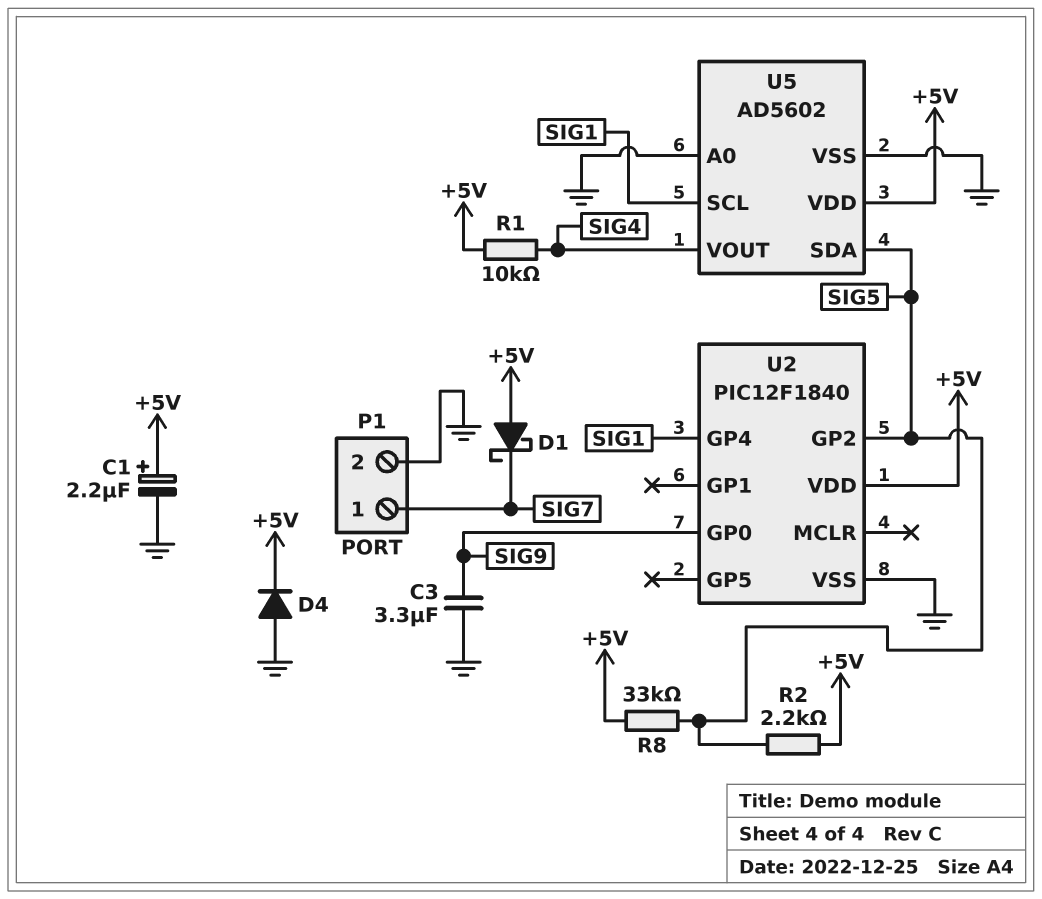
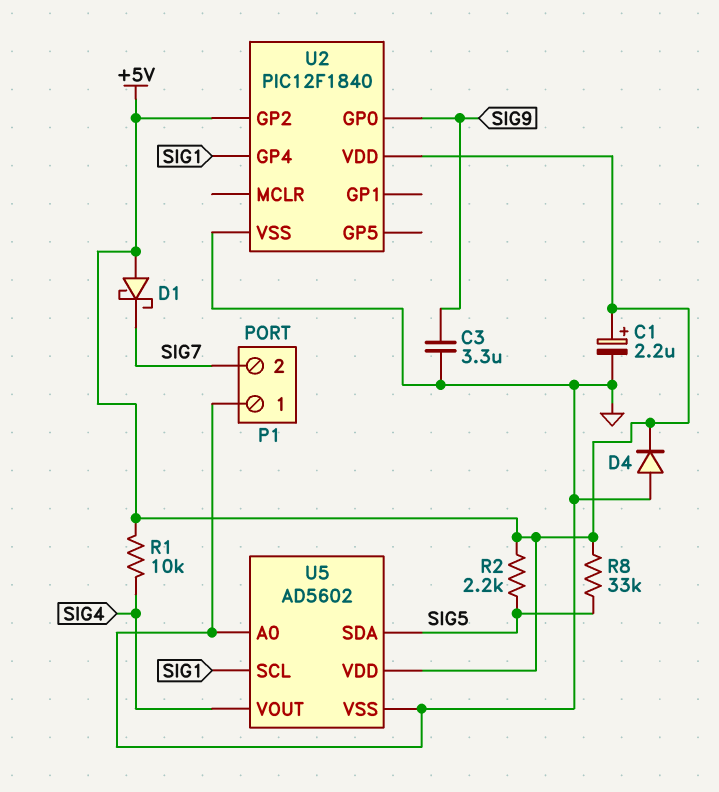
P1 pin 1: SIG7 -> GND
P1 pin 2: GND -> SIG7
U2 pin GP2: SIG5 -> +5V

